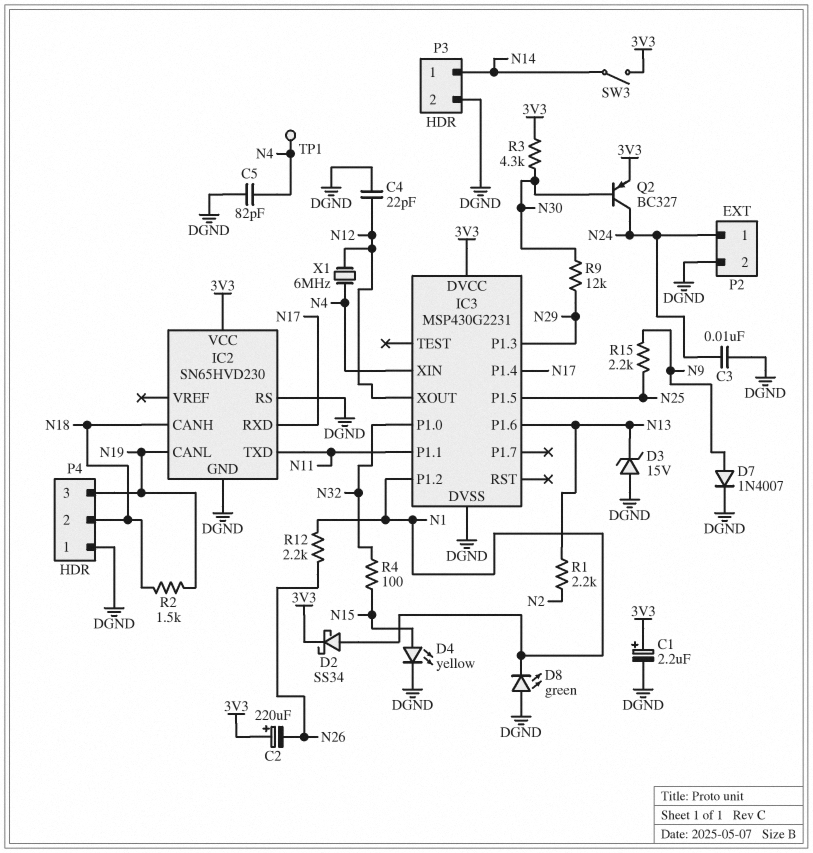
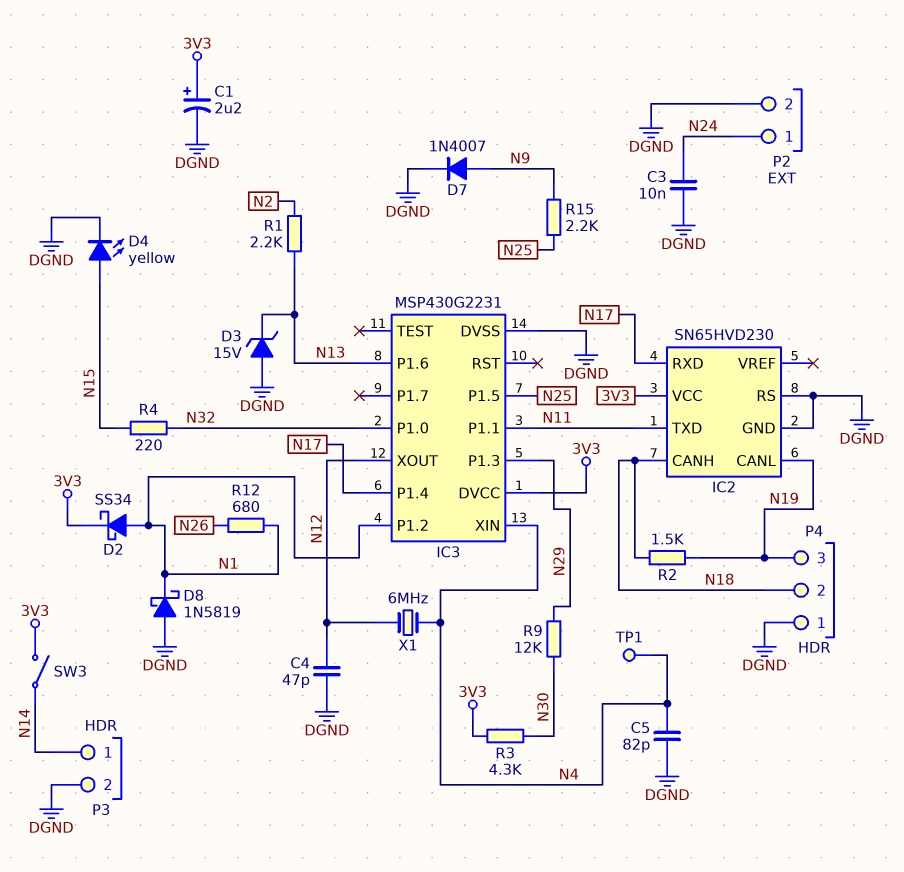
C2: 220uF (plus 3V3, minus N26) -> none
C4: 22pF (DGND, N12) -> 47pF (DGND, N12)
D8: LED green (A DGND, K N1) -> schottky 1N5819 (A DGND, K N1)
Q2: PNP BC327 (B N30, C N24, E 3V3) -> none
R4: 100 (N15, N32) -> 220 (N15, N32)
R12: 2.2k (N1, N26) -> 680 (N1, N26)

